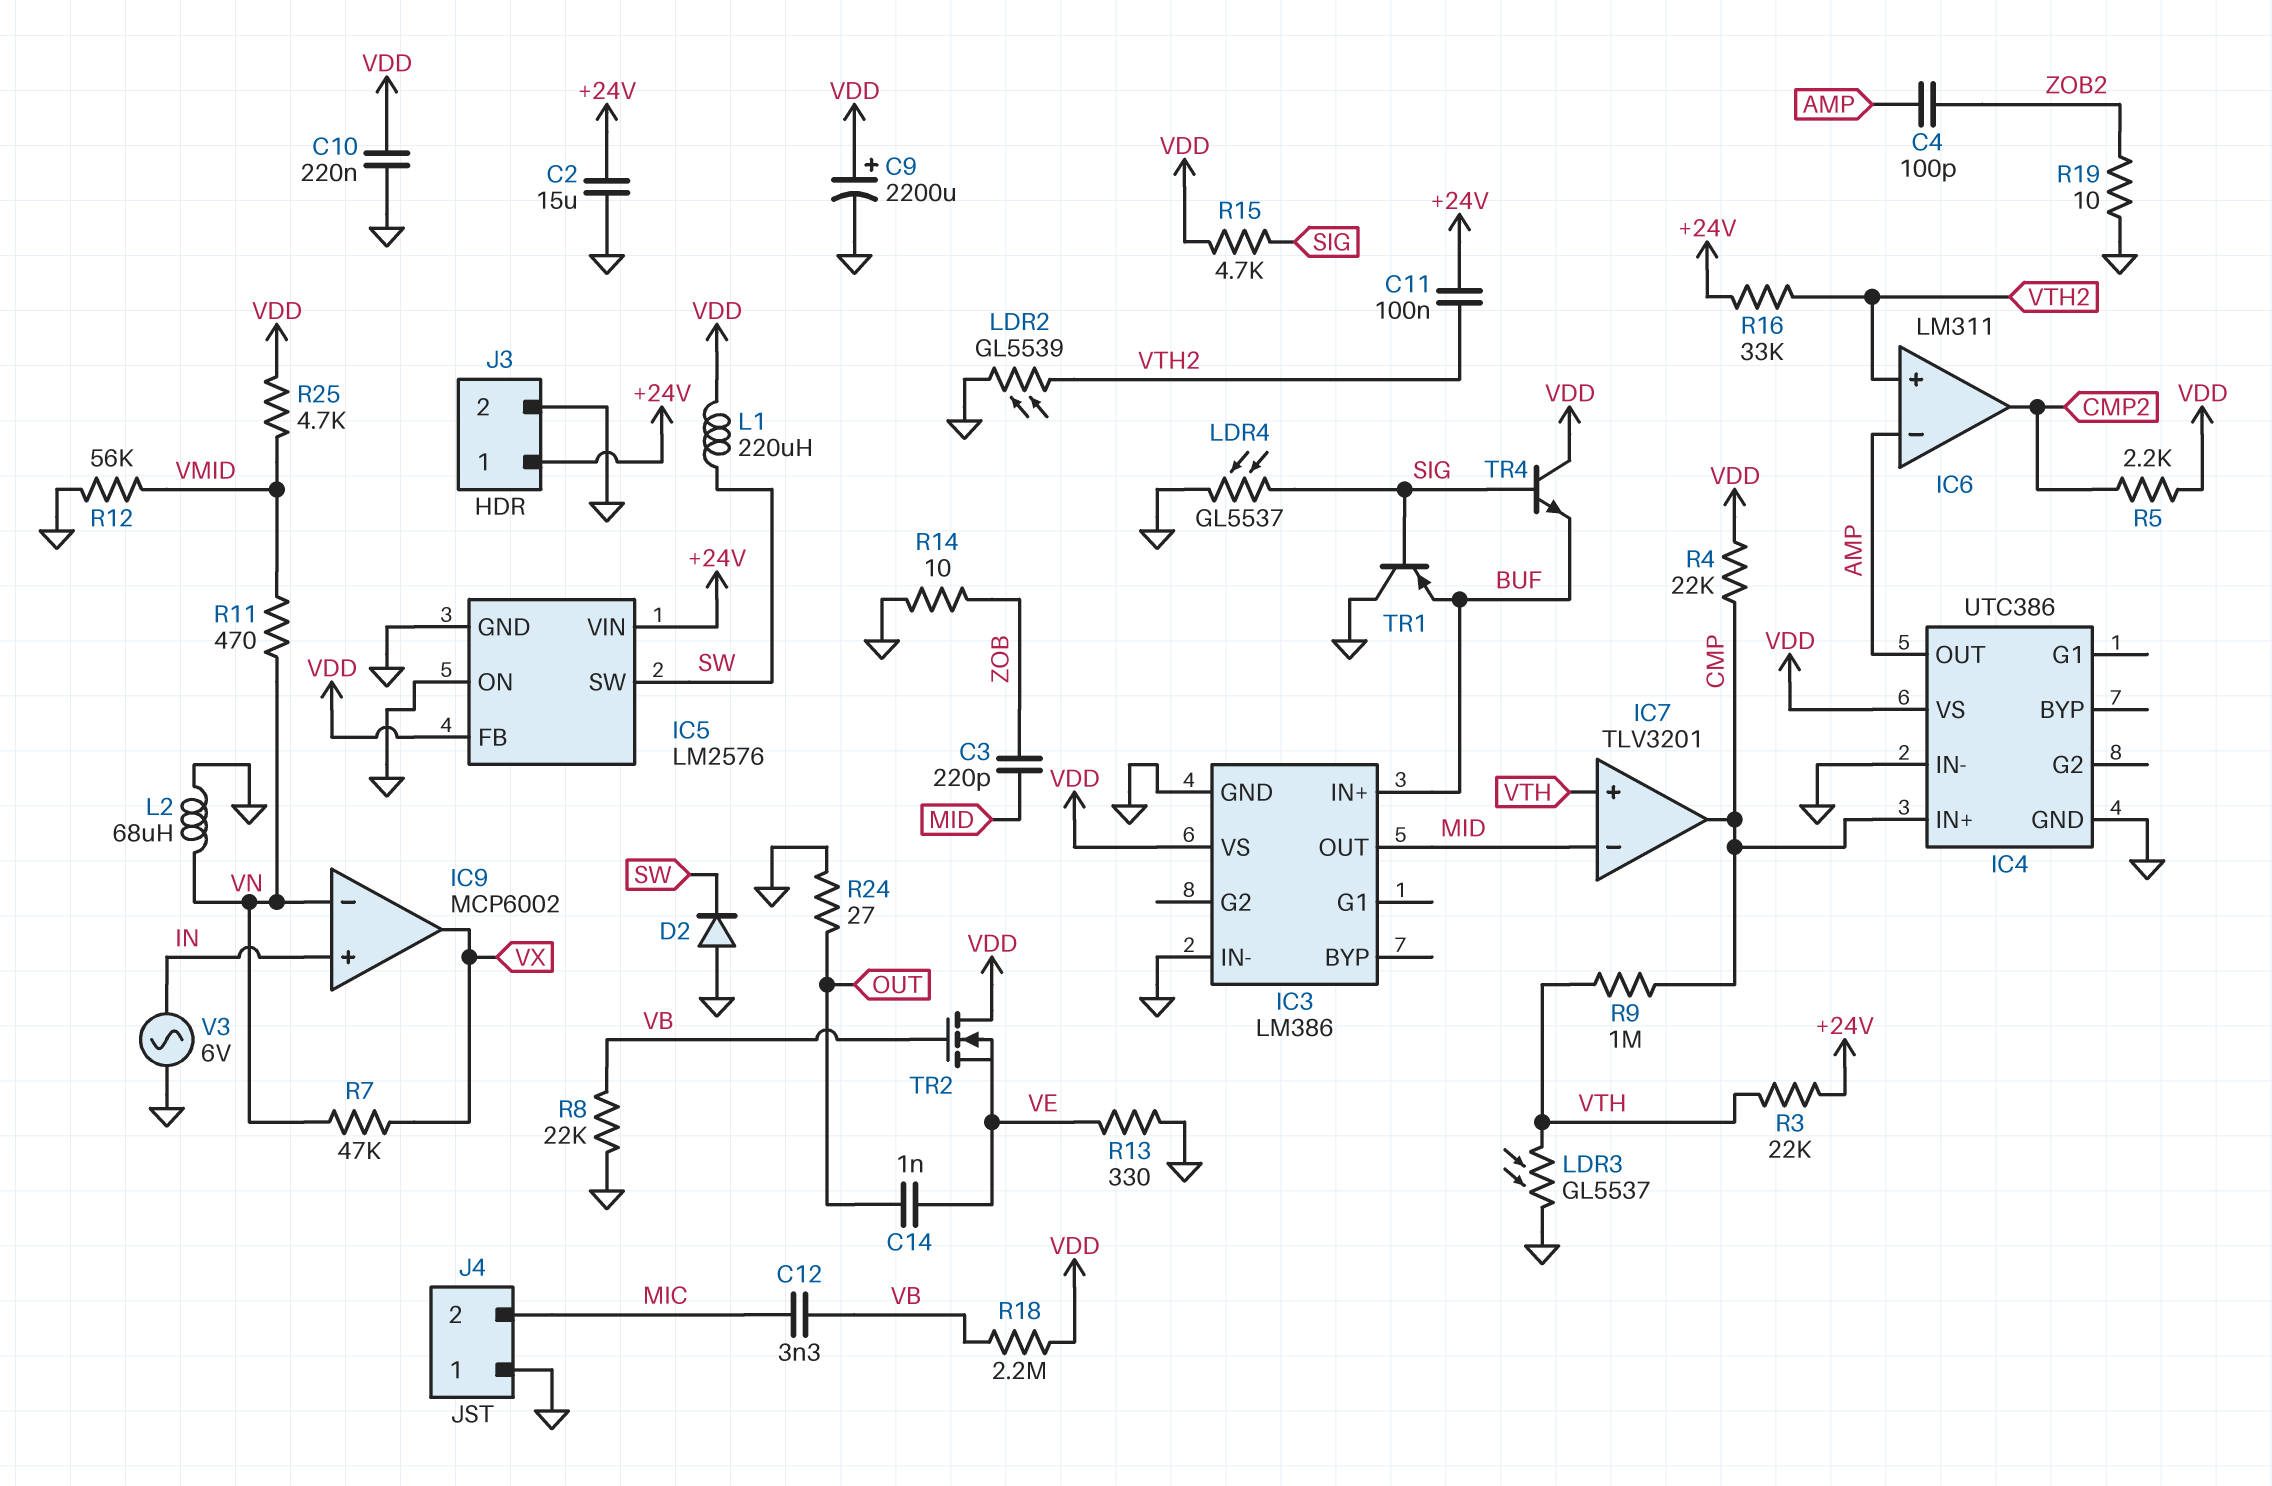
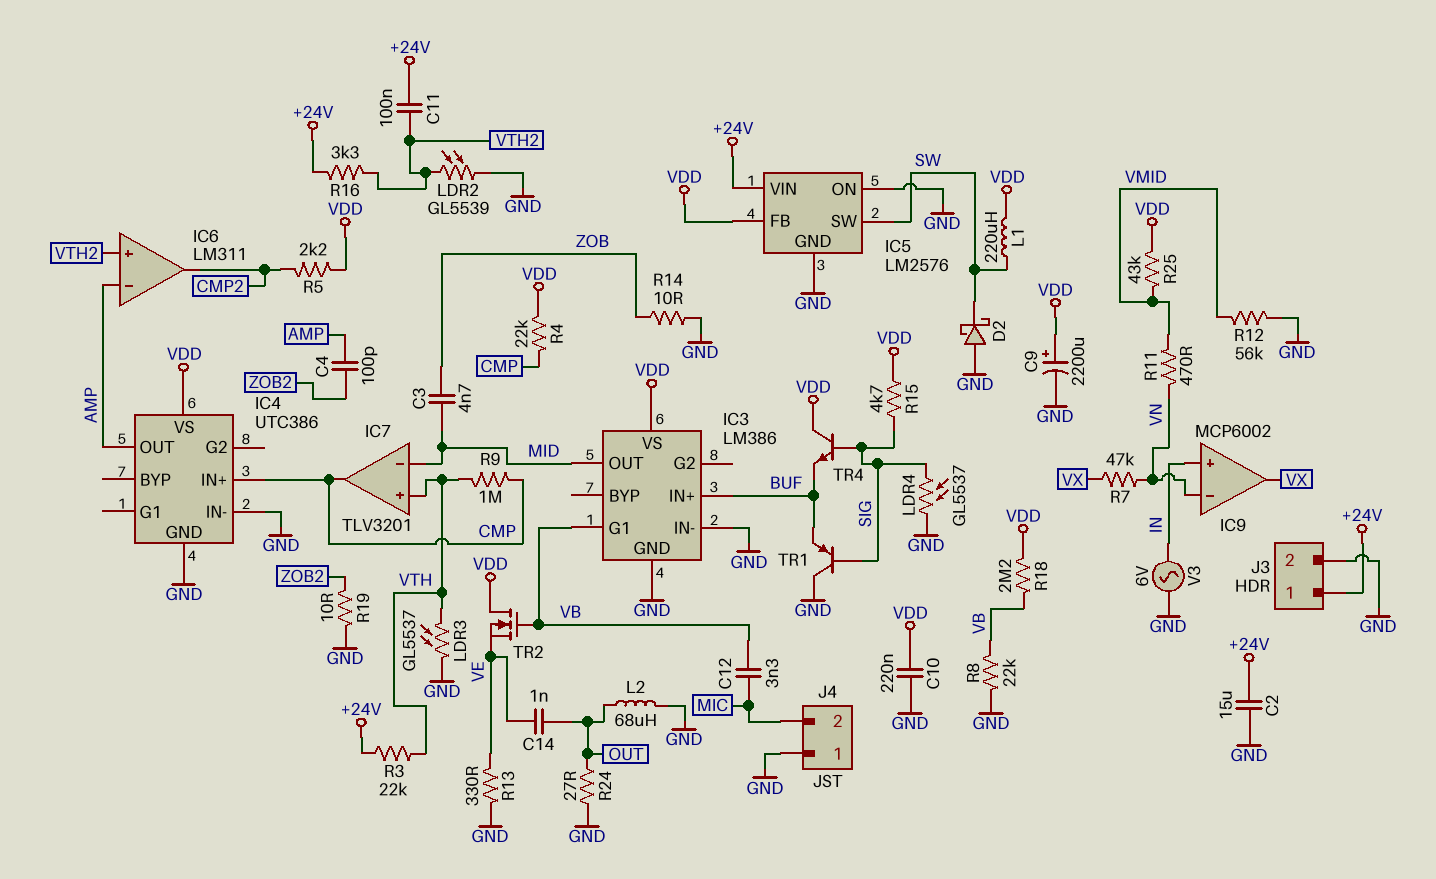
C3: 220pF (MID, ZOB) -> 4.7nF (MID, ZOB)
D2: diode (A GND, K SW) -> schottky (A GND, K SW)
IC3 pin G1: none -> VB
L2: 68uH (GND, VN) -> 68uH (GND, OUT)
R16: 33k (+24V, VTH2) -> 3.3k (+24V, VTH2)
R25: 4.7k (VDD, VMID) -> 43k (VDD, VMID)

